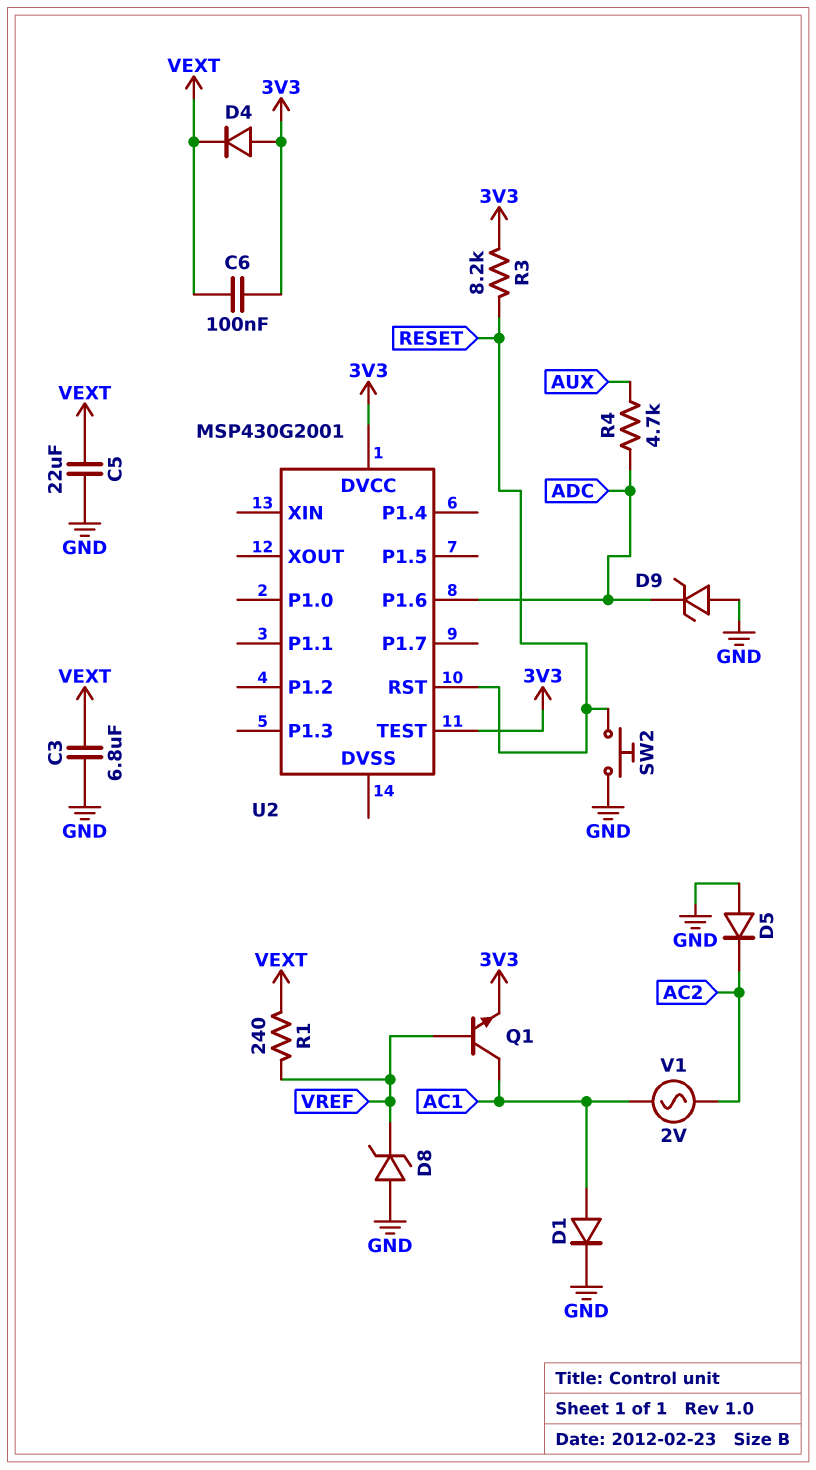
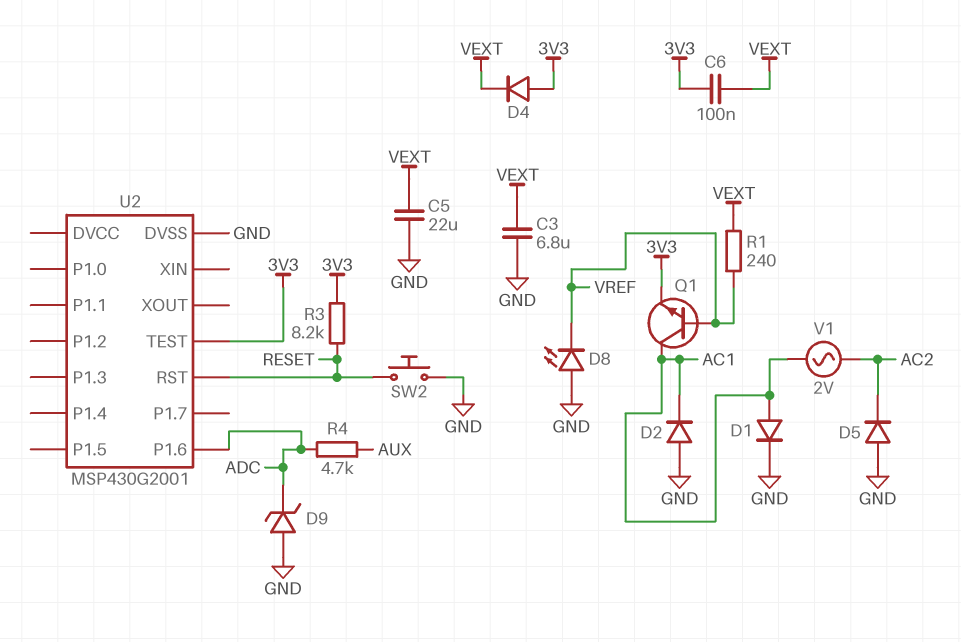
D2: none -> diode (A GND, K AC1)
D8: zener (A GND, K VREF) -> LED (A GND, K VREF)
U2 pin DVCC: 3V3 -> none
U2 pin DVSS: none -> GND

